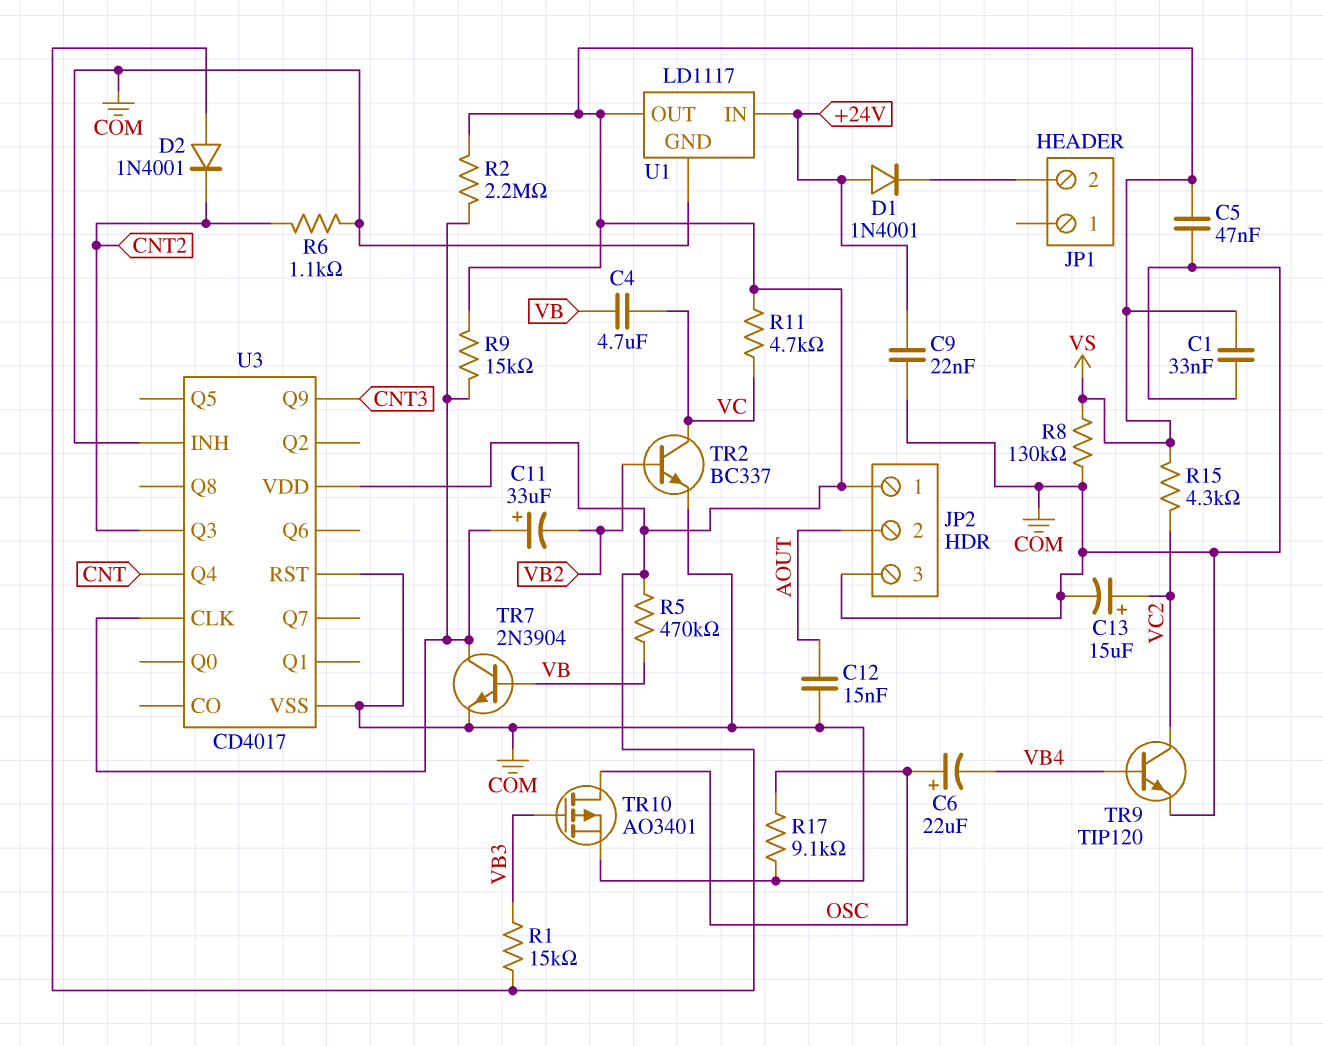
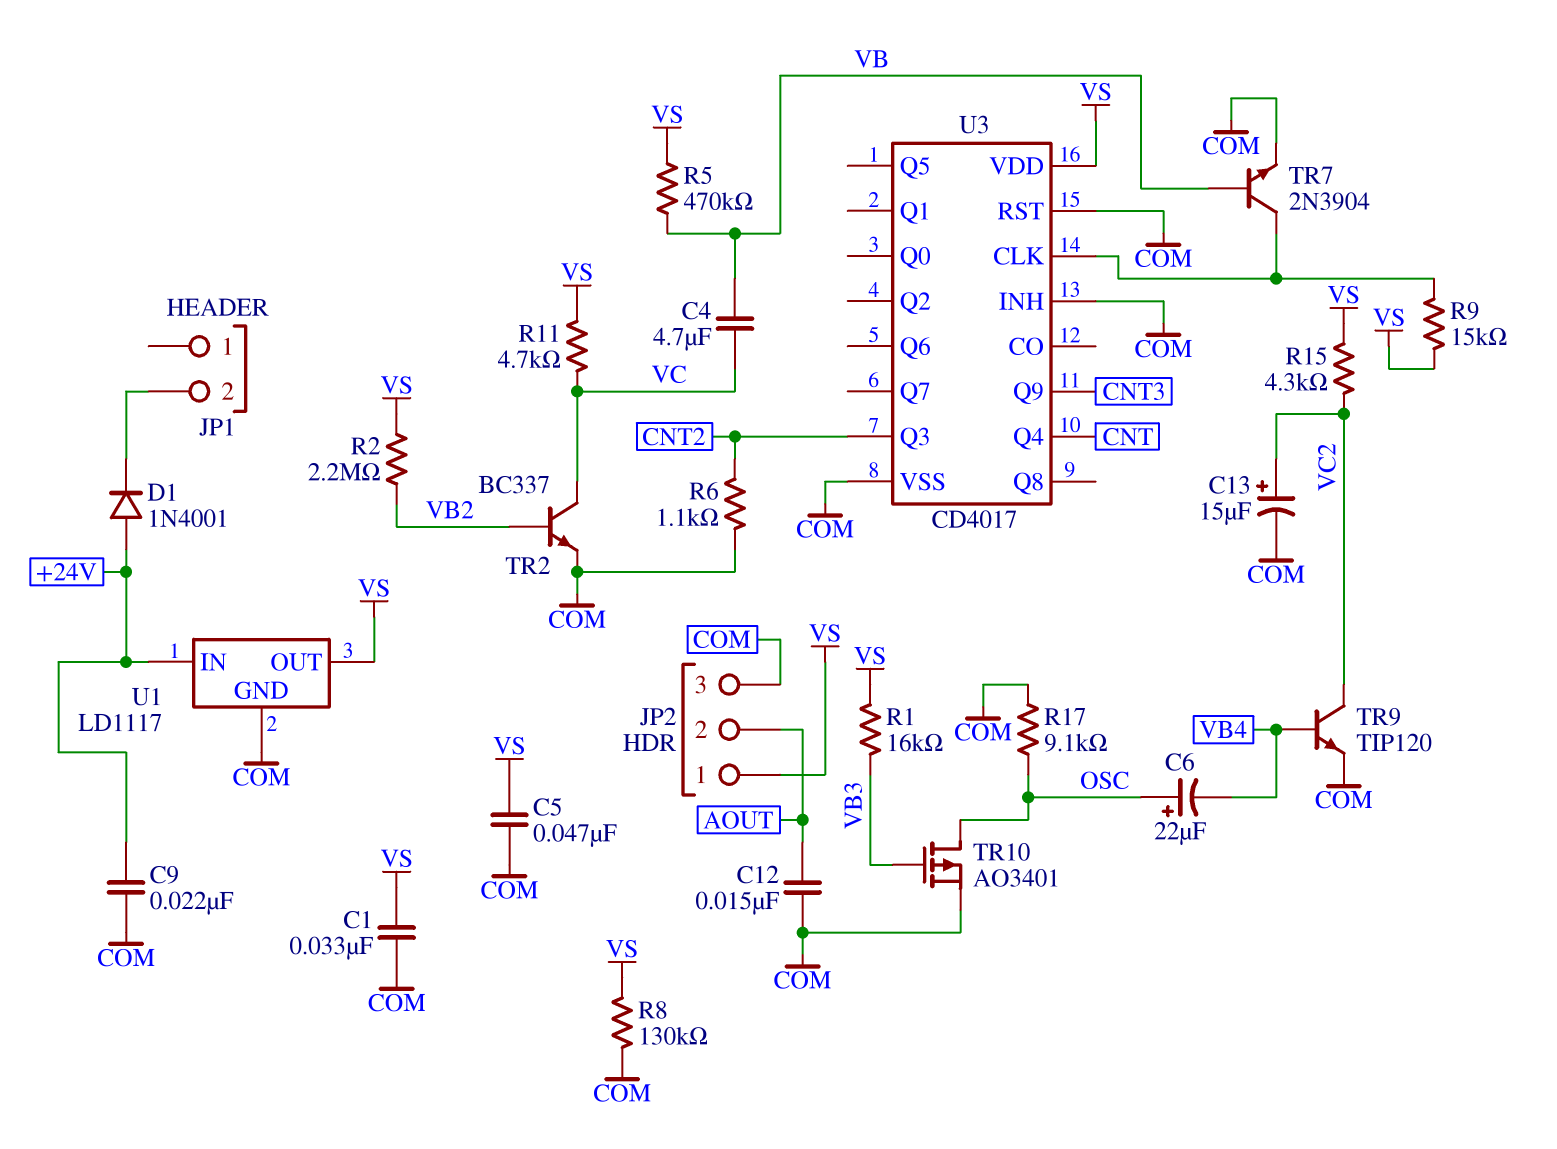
C11: 33uF (plus U3/CLK, minus VB2) -> none
D2: diode 1N4001 (A VS, K CNT2) -> none
R1: 15k (VB3, VS) -> 16k (VB3, VS)
R2: 2.2M (U3/CLK, VS) -> 2.2M (VB2, VS)

